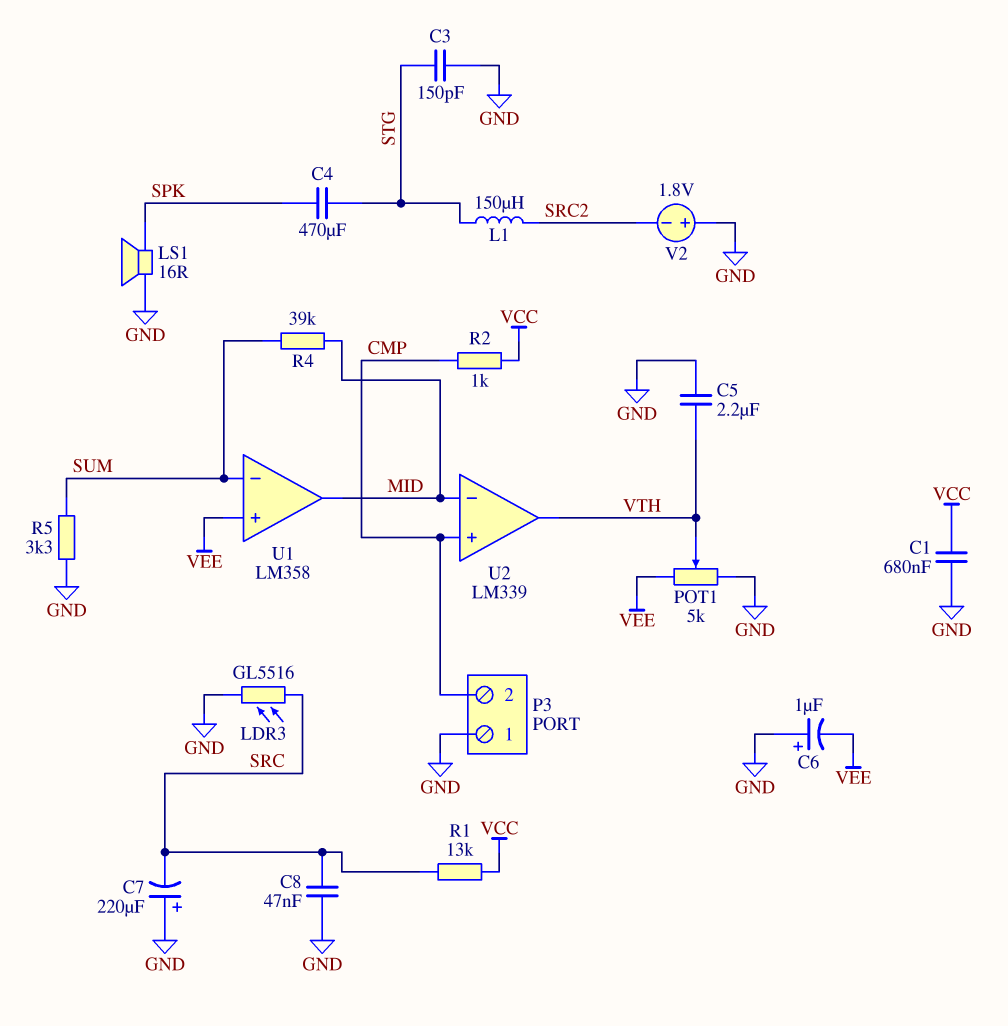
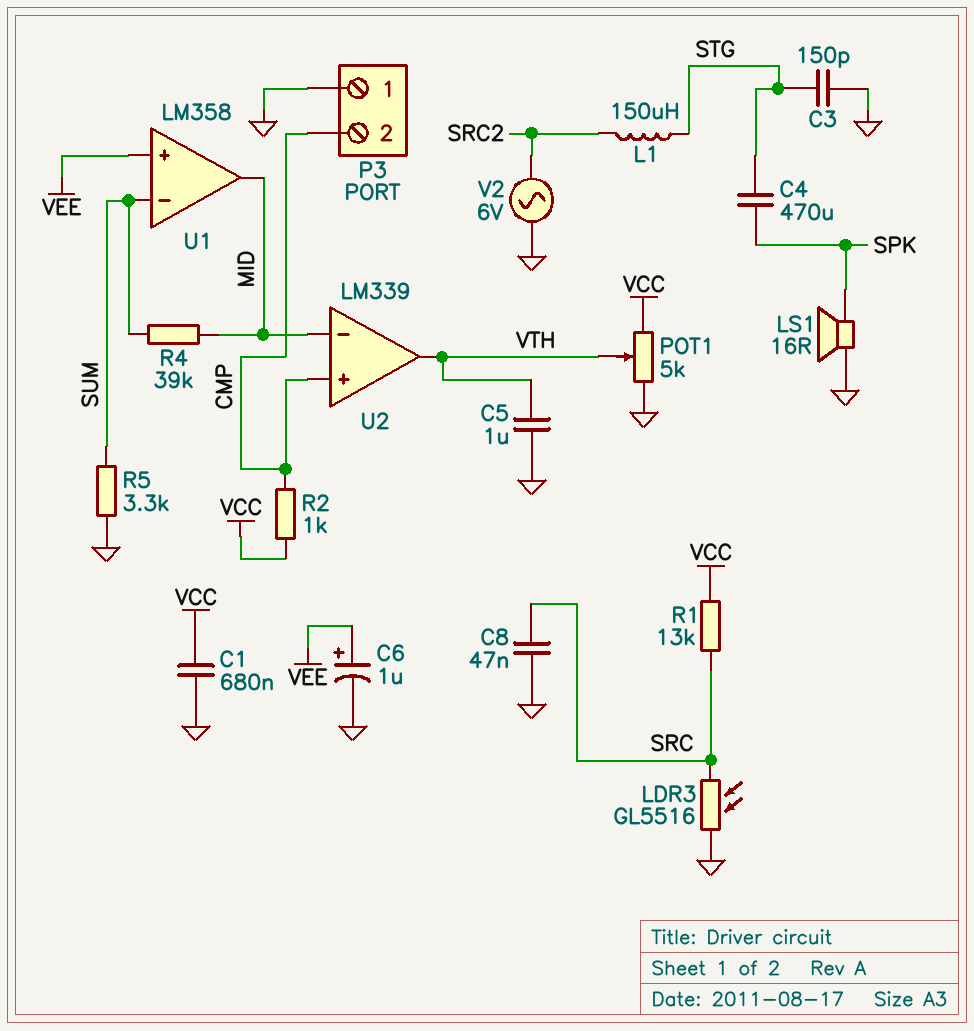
C5: 2.2uF (GND, VTH) -> 1uF (GND, VTH)
C6: 1uF (plus GND, minus VEE) -> 1uF (plus VEE, minus GND)
C7: 220uF (plus GND, minus SRC) -> none
POT1: 5k (GND, VEE, wiper VTH) -> 5k (GND, VCC, wiper VTH)
V2: 1.8V (plus GND, minus SRC2) -> AC 6V (GND, SRC2)

